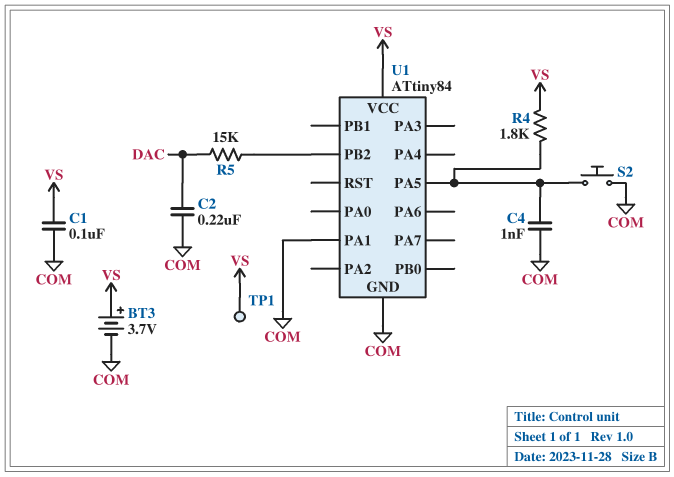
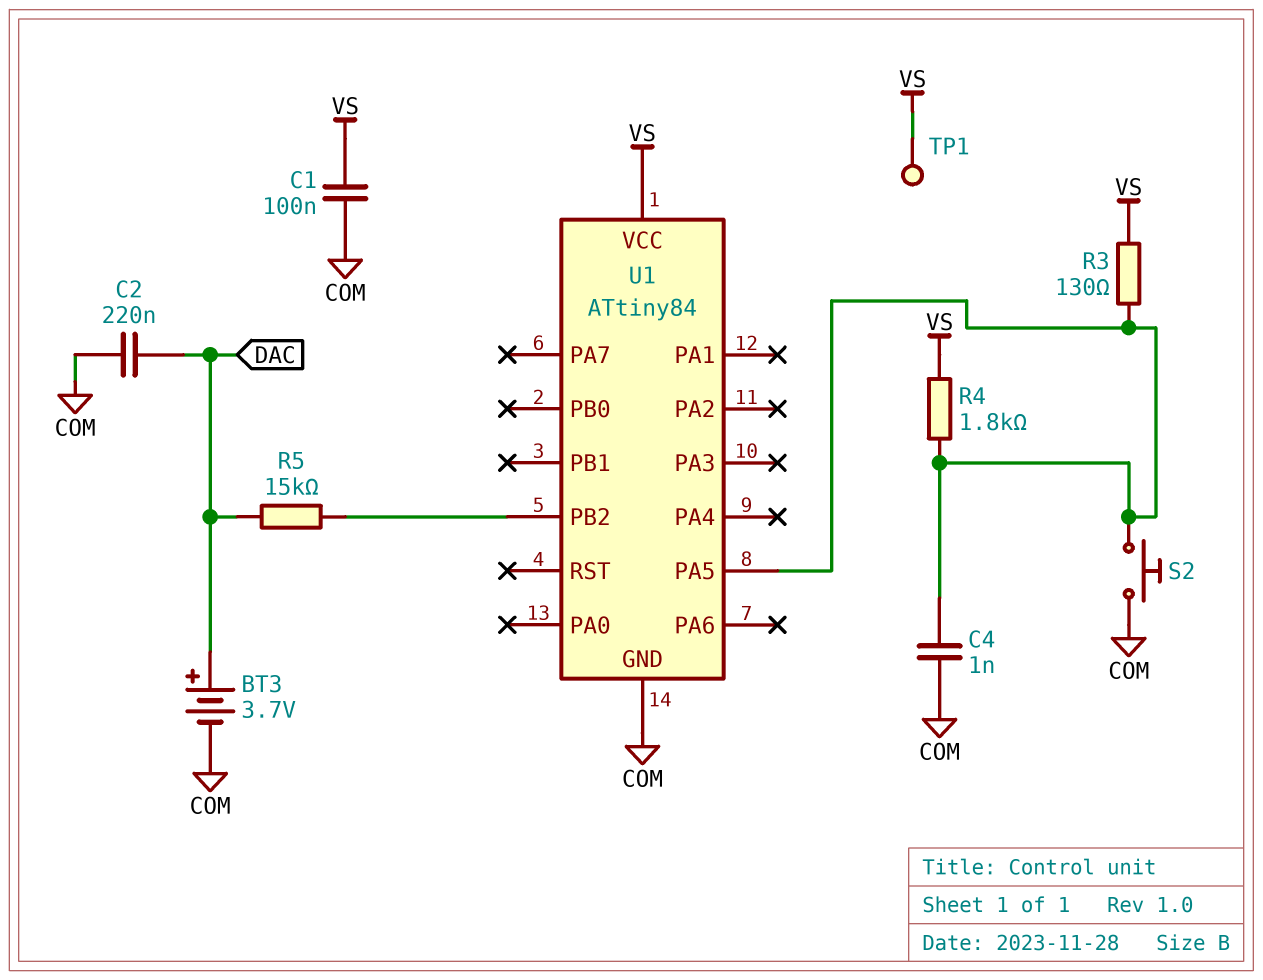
BT3: 3.7V (plus VS, minus COM) -> 3.7V (plus DAC, minus COM)
R3: none -> 130 (U1/PA5, VS)
U1 pin PA1: COM -> none

